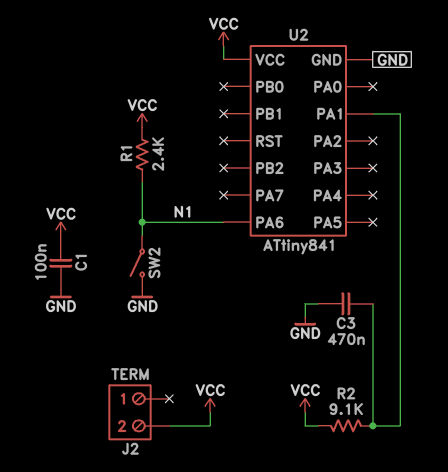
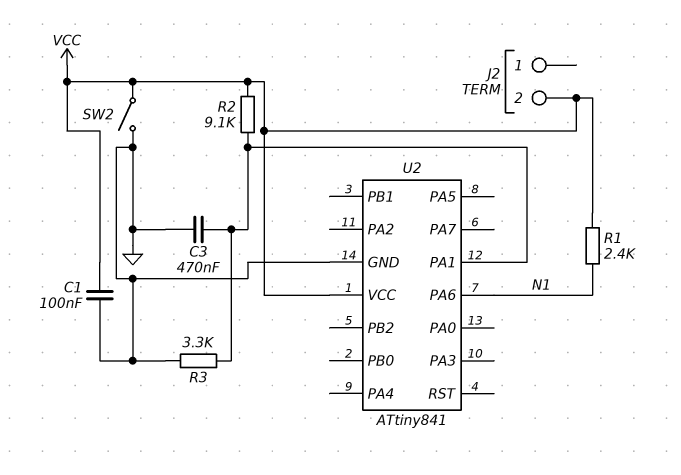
R3: none -> 3.3k (GND, U2/PA1)
SW2: switch (GND, N1) -> switch (GND, VCC)

